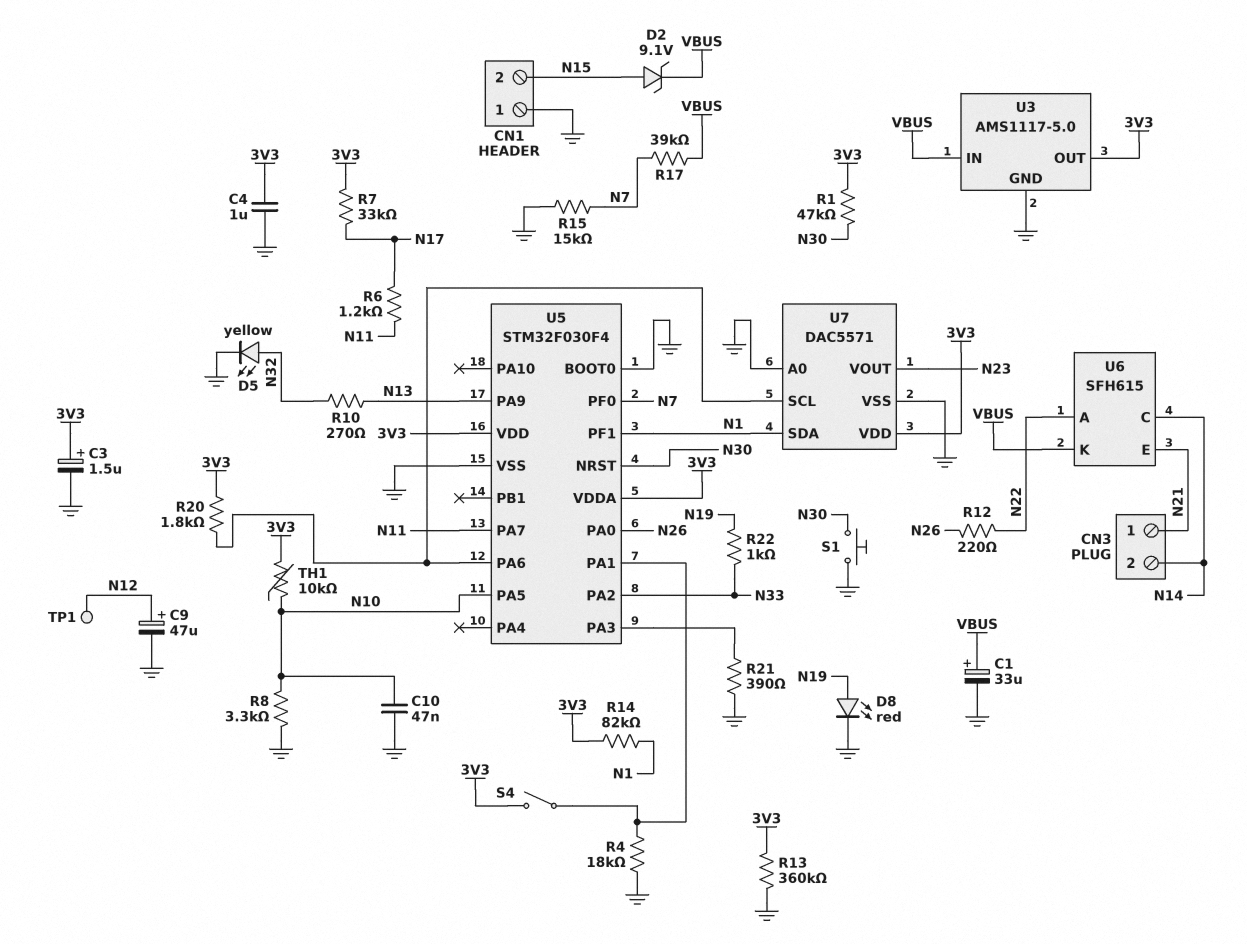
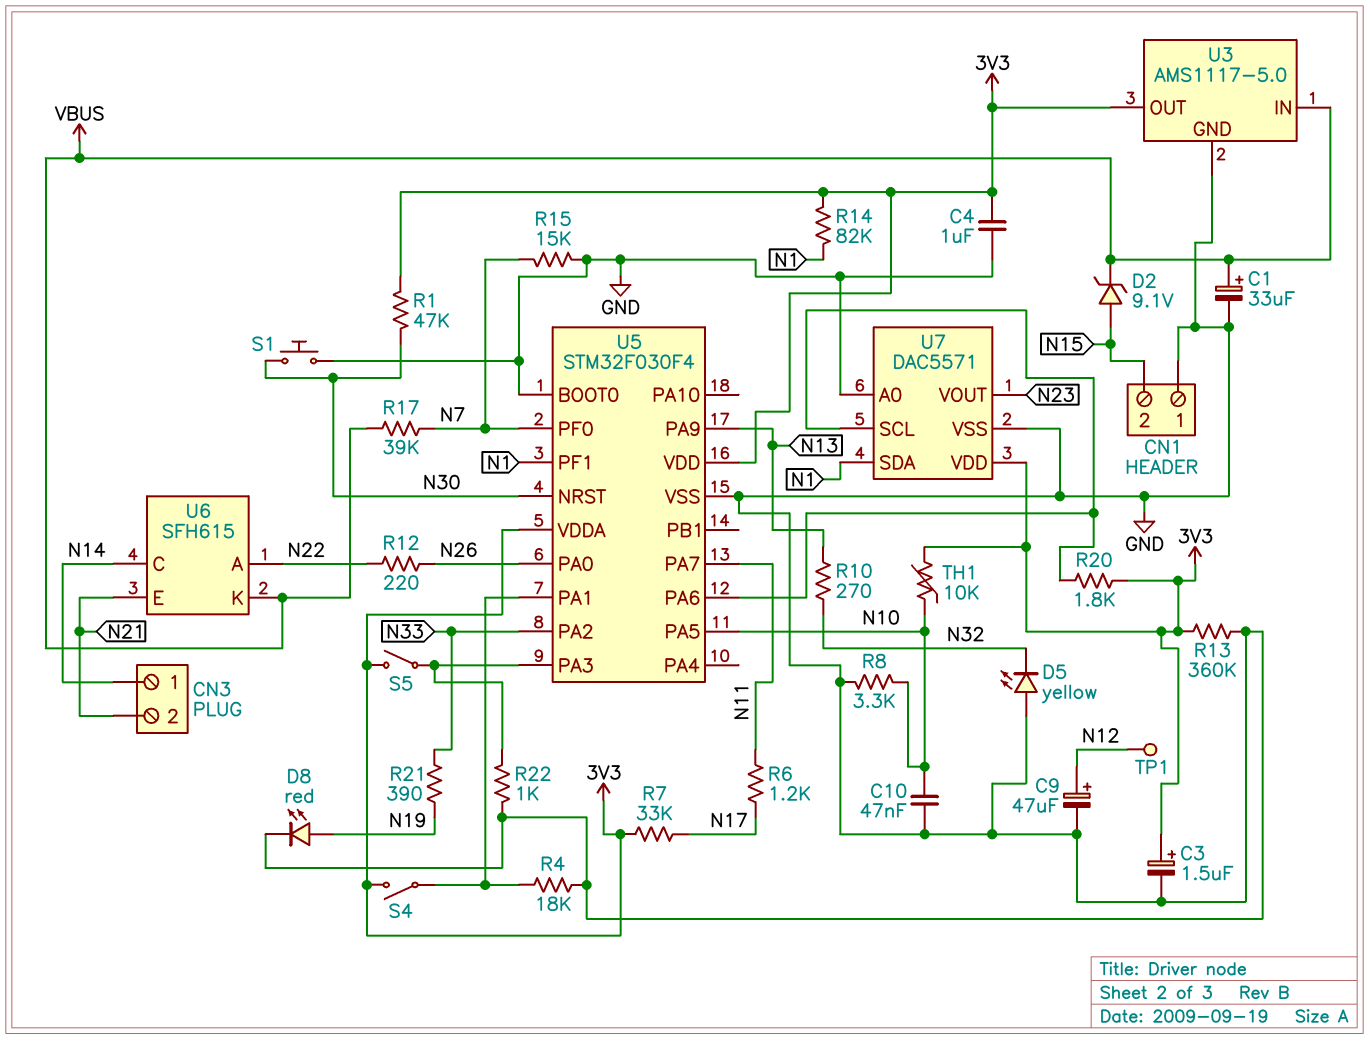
CN3 pin 1: N21 -> N14
CN3 pin 2: N14 -> N21
D5: LED yellow (A N32, K GND) -> LED yellow (A GND, K N32)
R21: 390 (GND, U5/PA3) -> 390 (N19, N33)
R22: 1k (N19, N33) -> 1k (GND, U5/PA3)
S5: none -> switch (3V3, U5/PA3)

